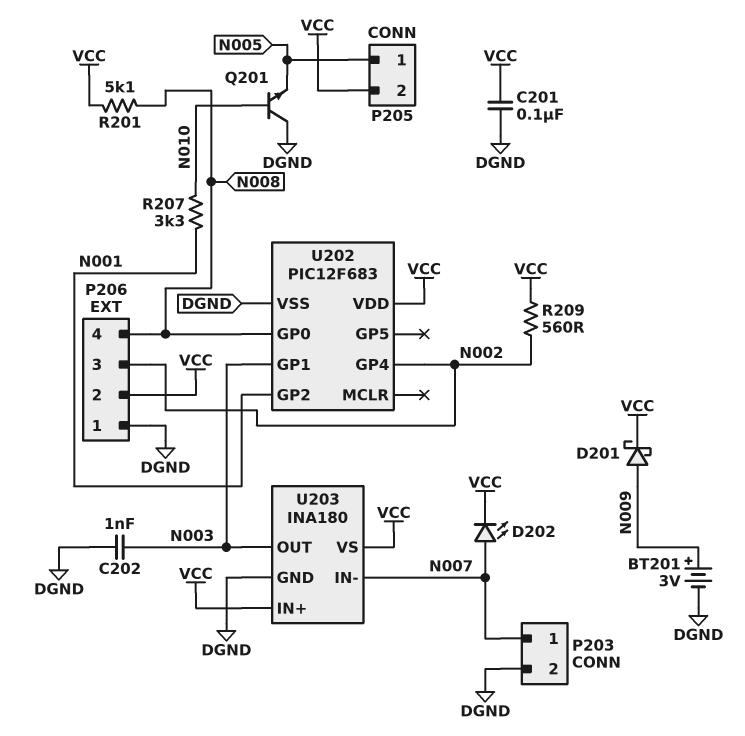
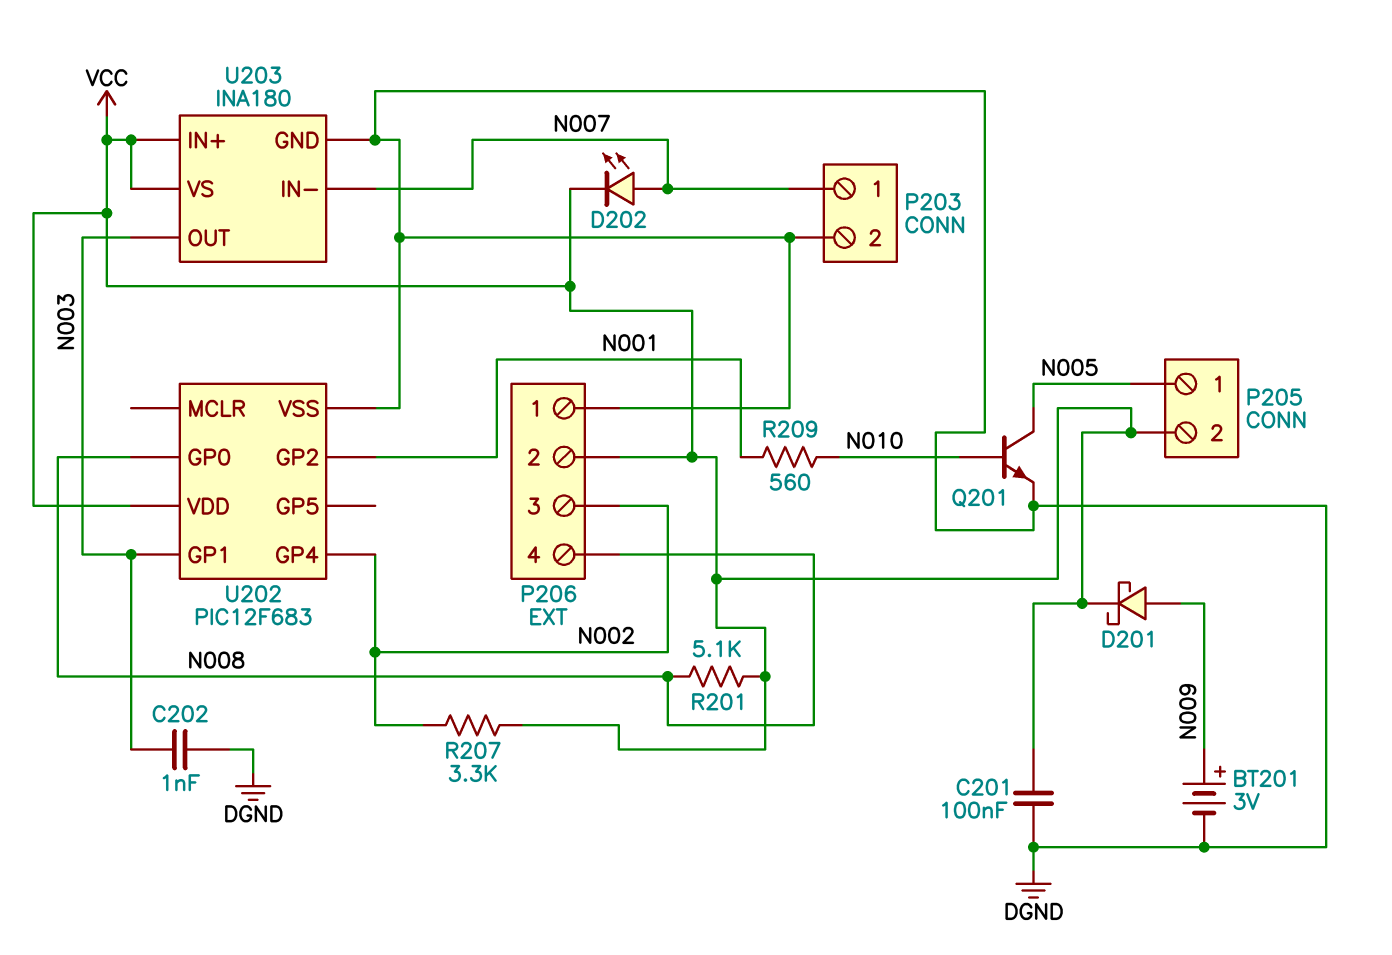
Q201: NPN (B N010, C DGND, E N005) -> NPN (B N010, C N005, E DGND)
R207: 3.3k (N001, N010) -> 3.3k (N002, VCC)
R209: 560 (N002, VCC) -> 560 (N001, N010)

